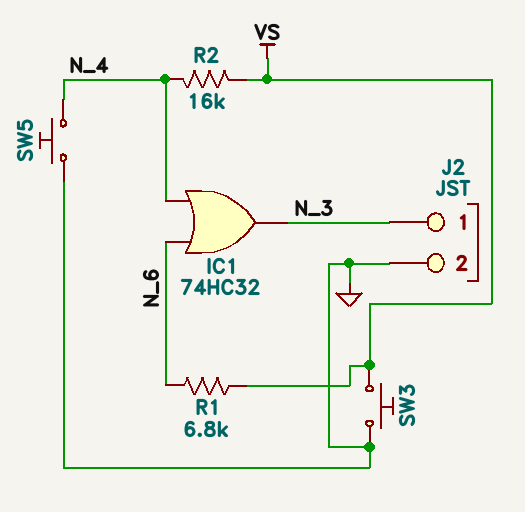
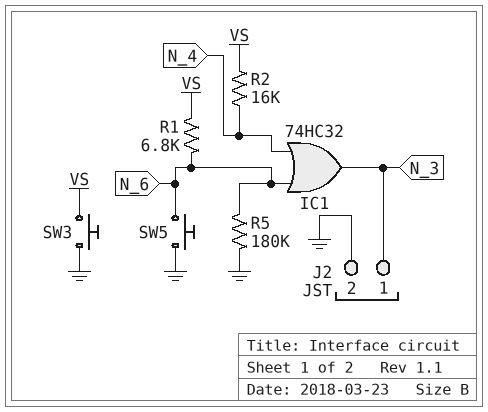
R5: none -> 180k (GND, N_6)
SW5: button (GND, N_4) -> button (GND, N_6)

